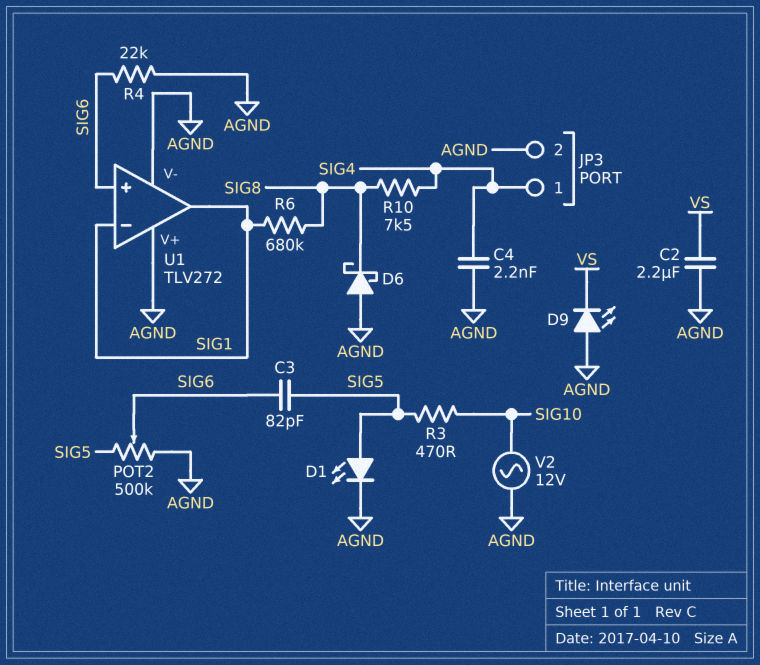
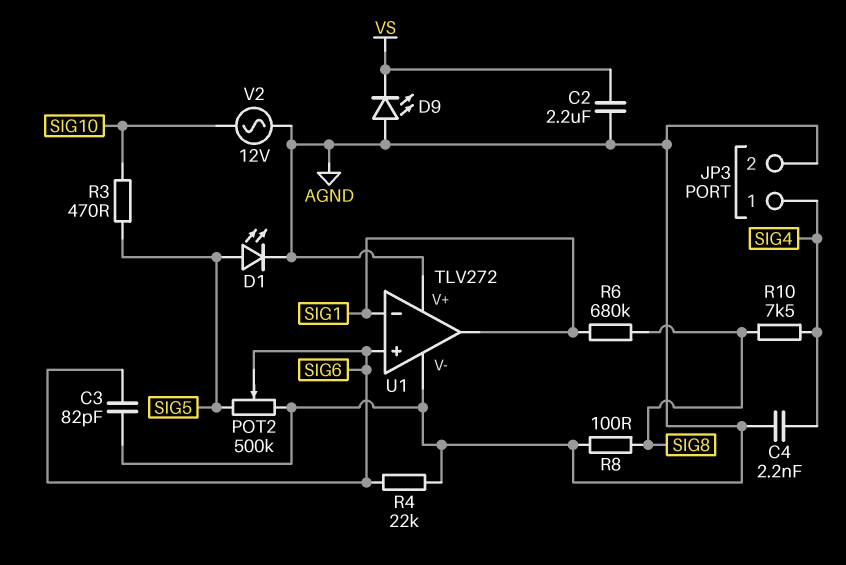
C3: 82pF (SIG5, SIG6) -> 82pF (AGND, SIG6)
D6: schottky (A AGND, K SIG8) -> none
R8: none -> 100 (AGND, SIG8)

